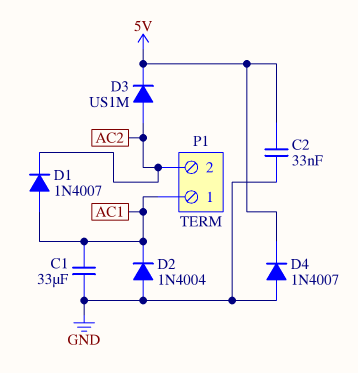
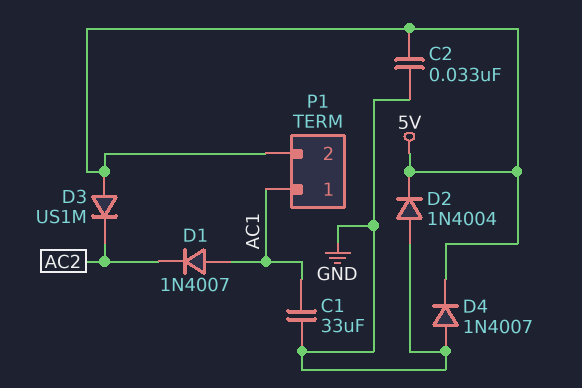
D2: diode 1N4004 (A GND, K AC1) -> diode 1N4004 (A GND, K 5V)
D3: diode US1M (A AC2, K 5V) -> diode US1M (A 5V, K AC2)
P1 pin 2: AC2 -> 5V

